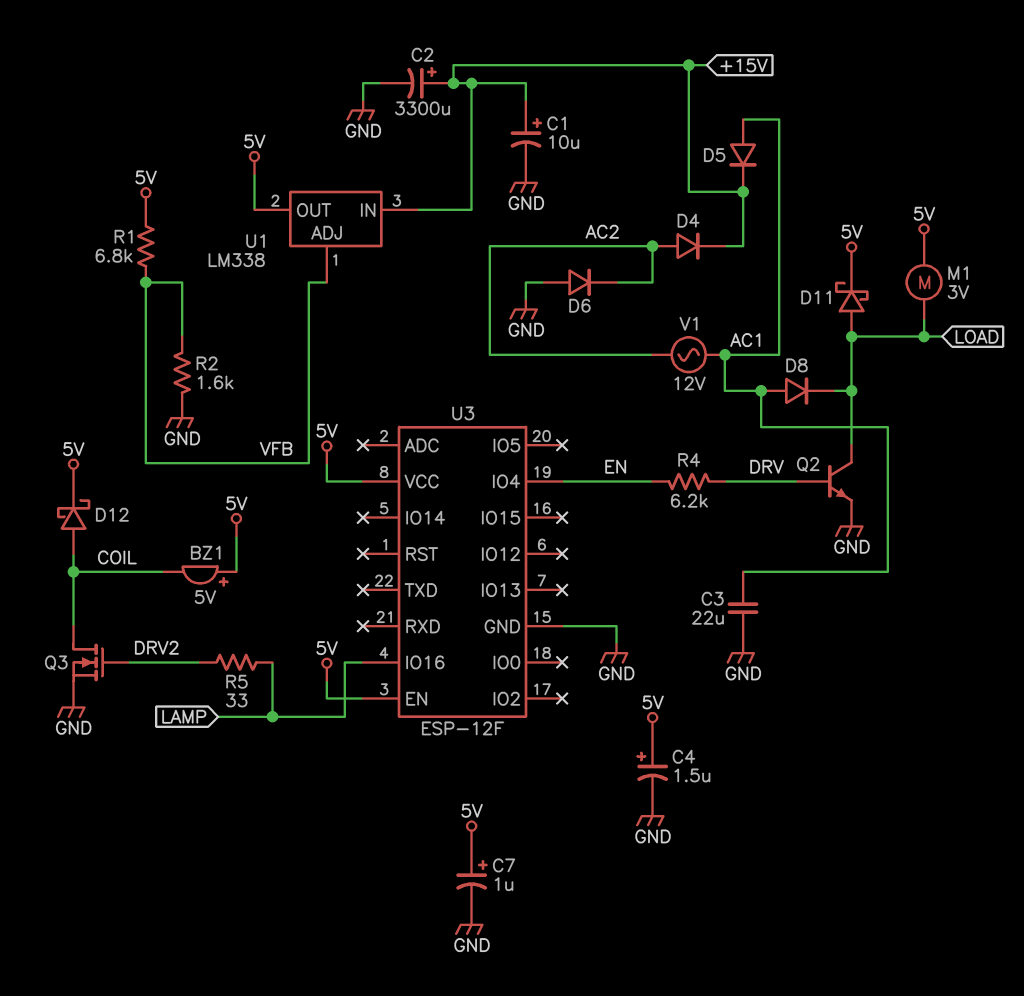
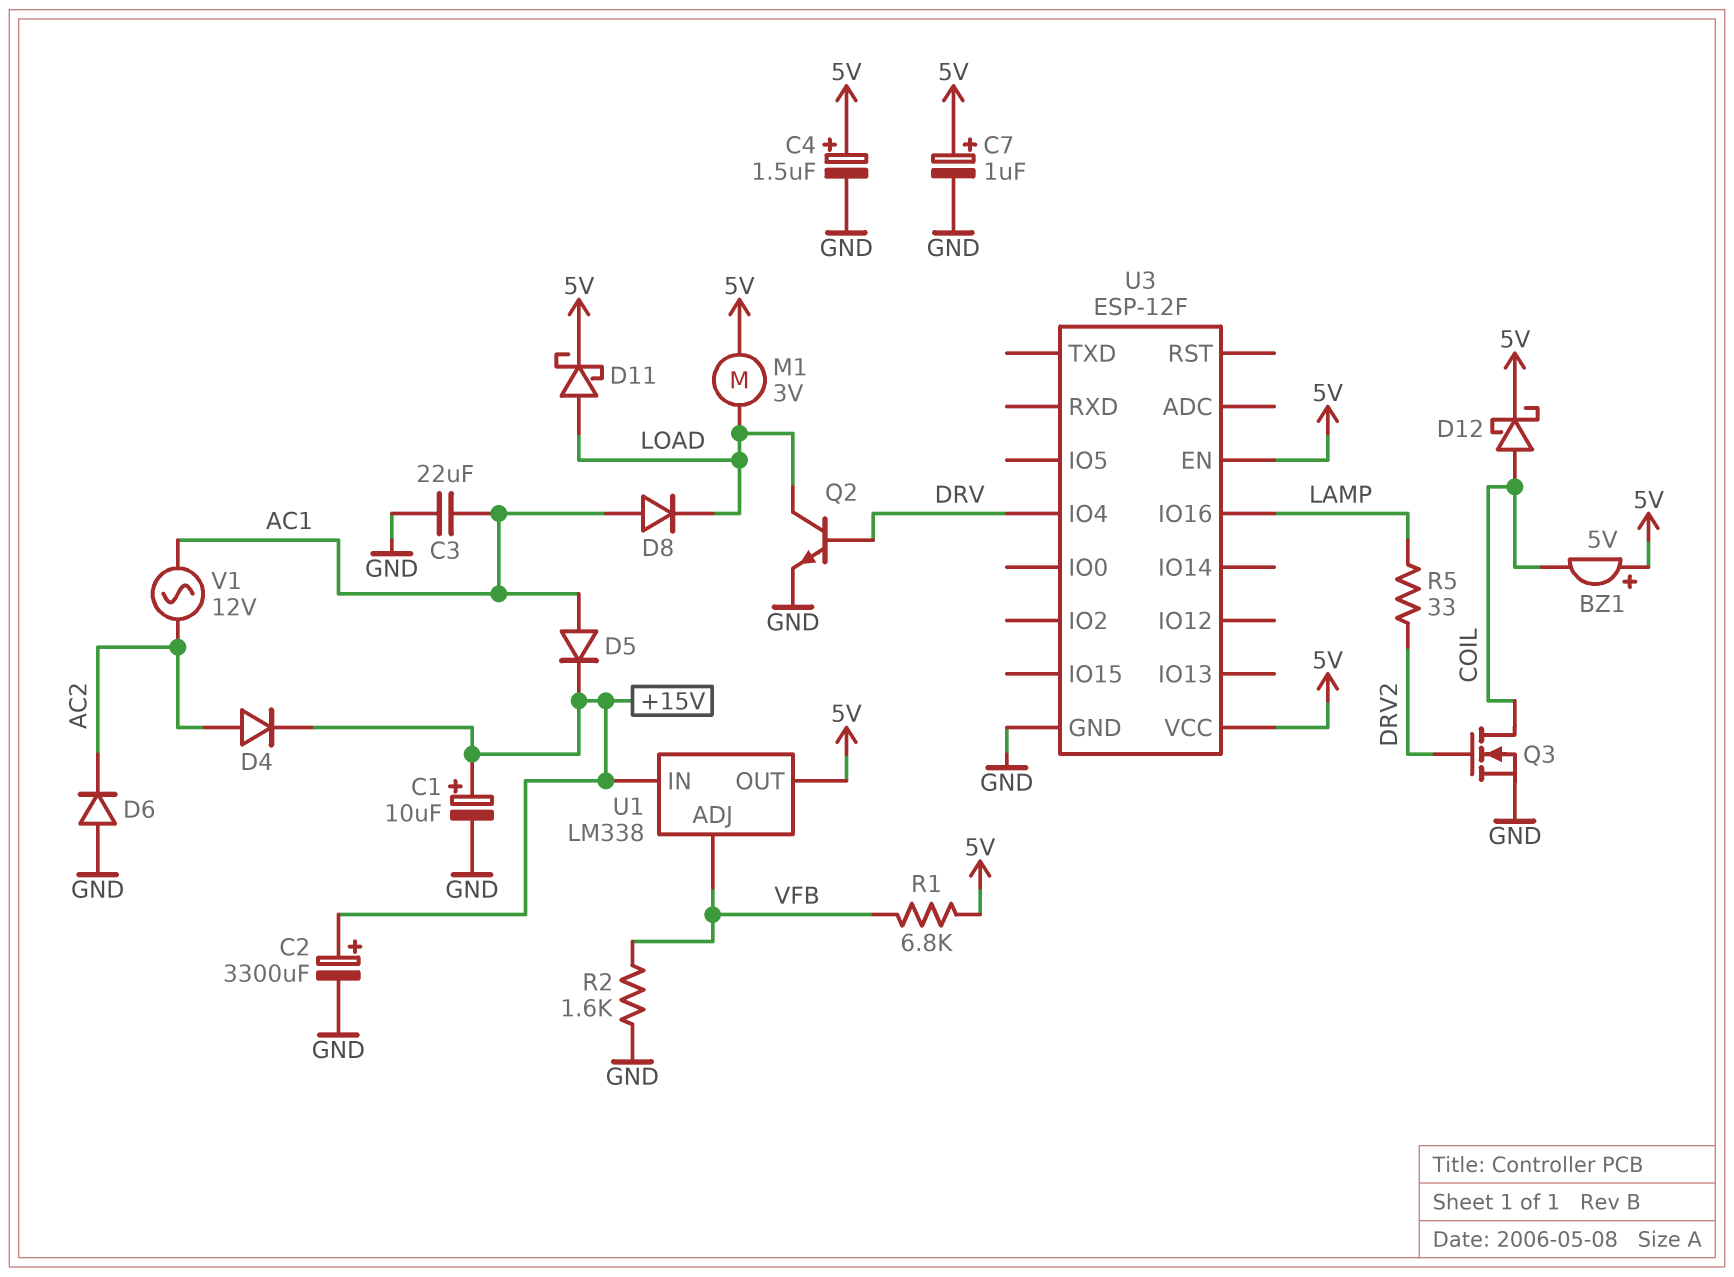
R4: 6.2k (DRV, EN) -> none
U3 pin IO4: EN -> DRV

